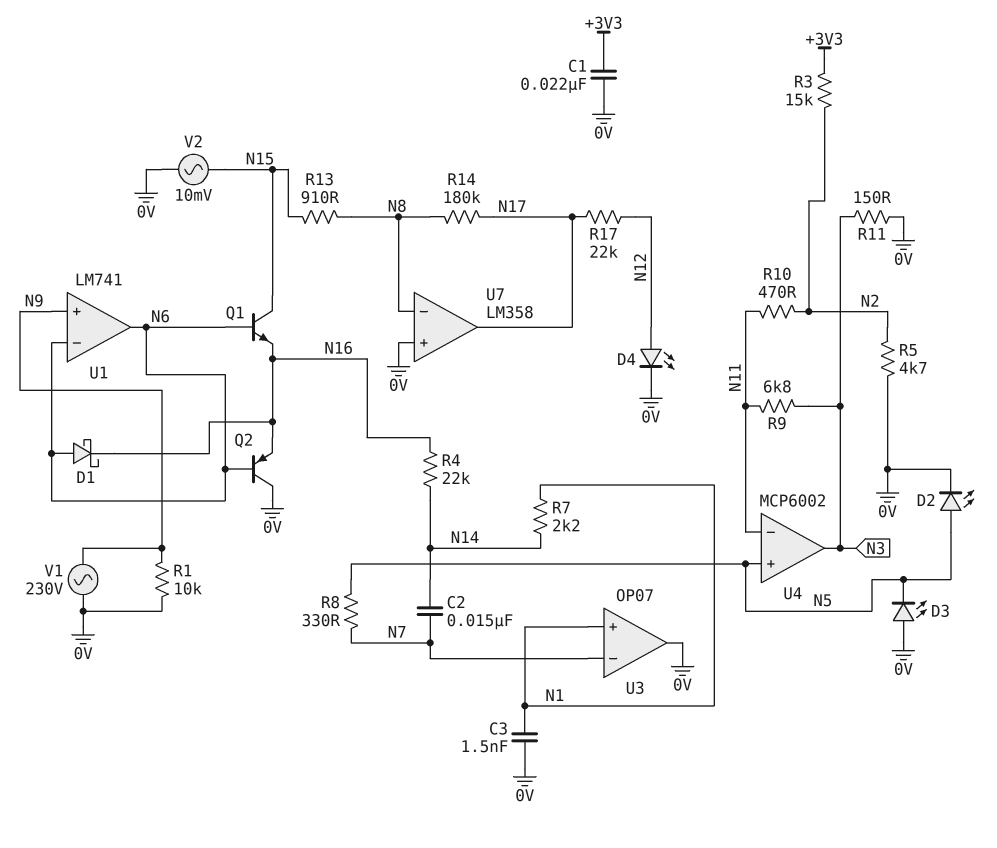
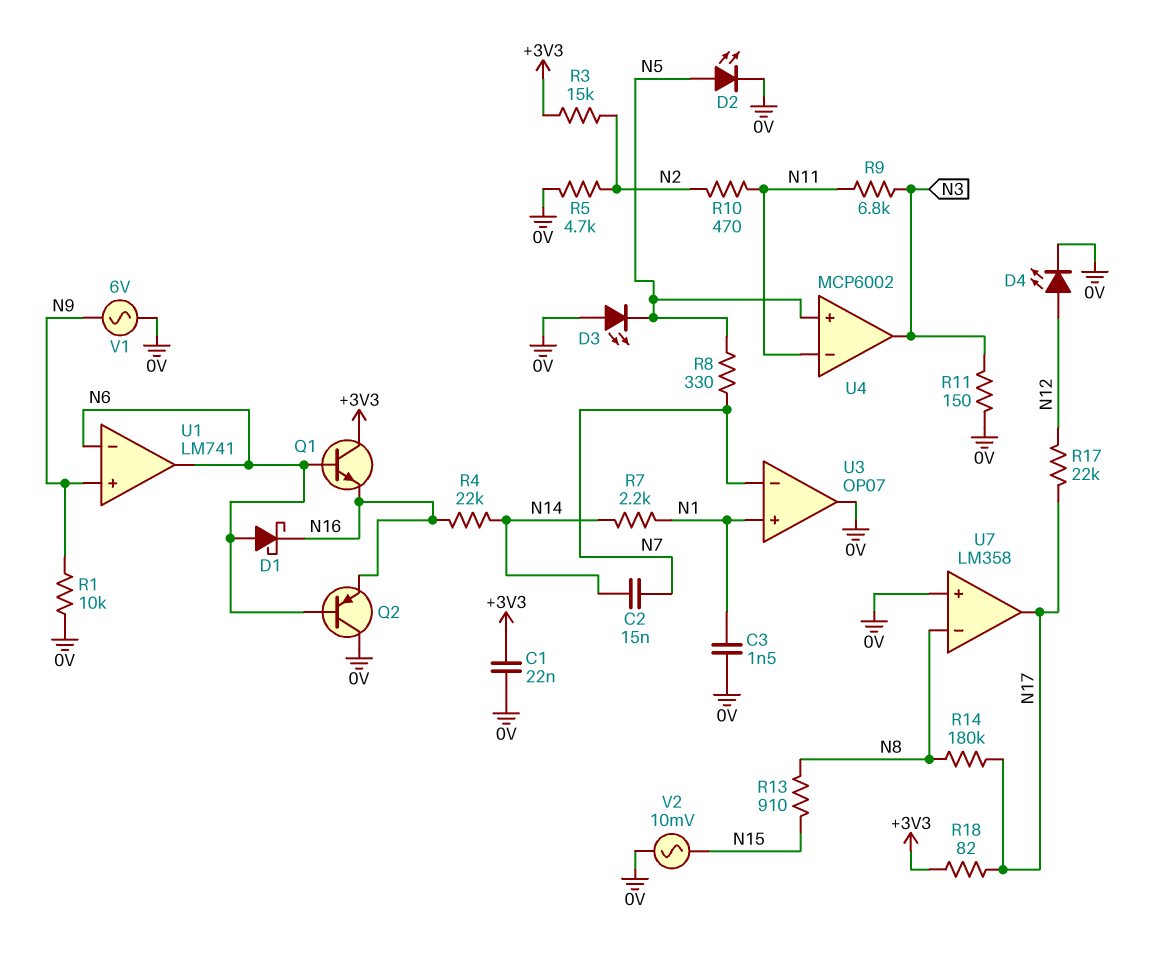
Q1: NPN (B N6, C N15, E N16) -> NPN (B N6, C +3V3, E N16)
R18: none -> 82 (+3V3, N17)
V1: AC 230V (0V, N9) -> AC 6V (0V, N9)

